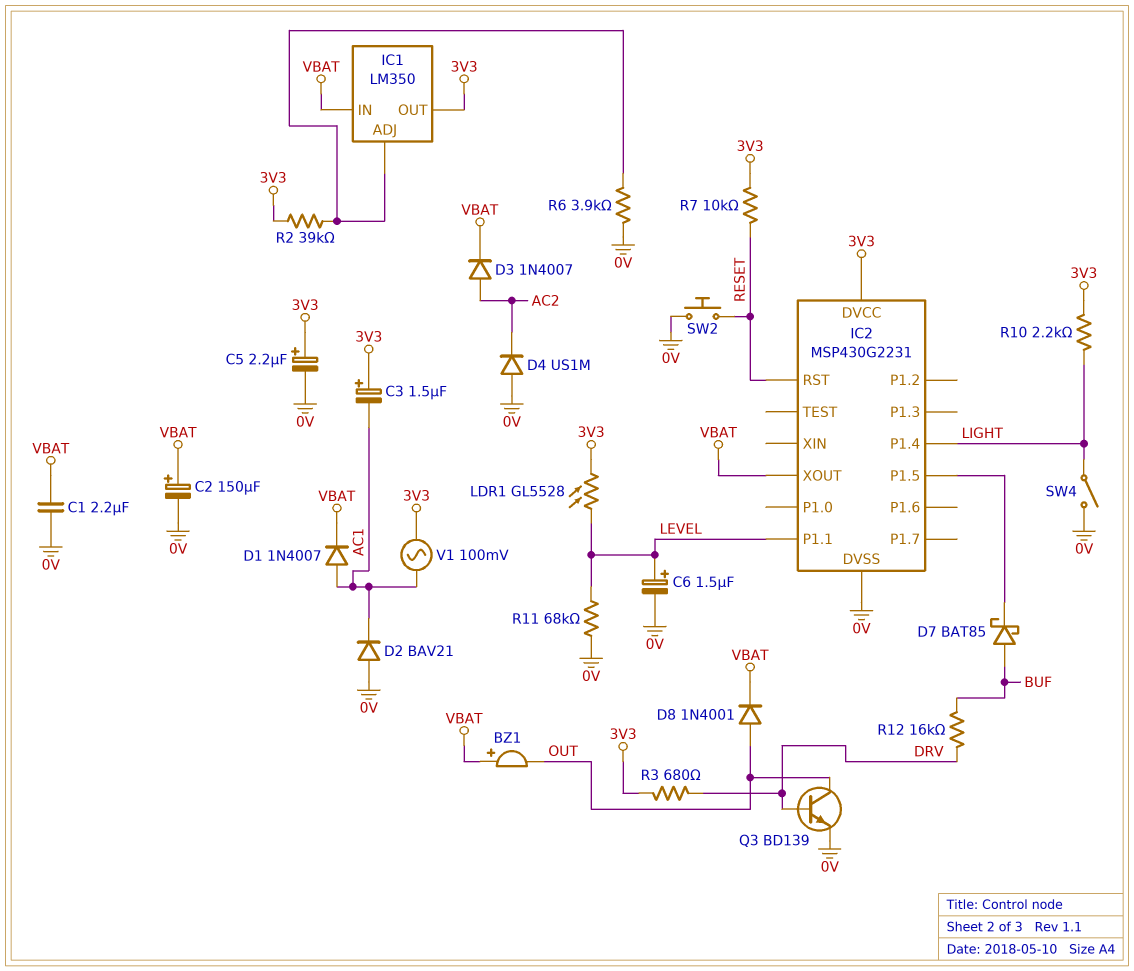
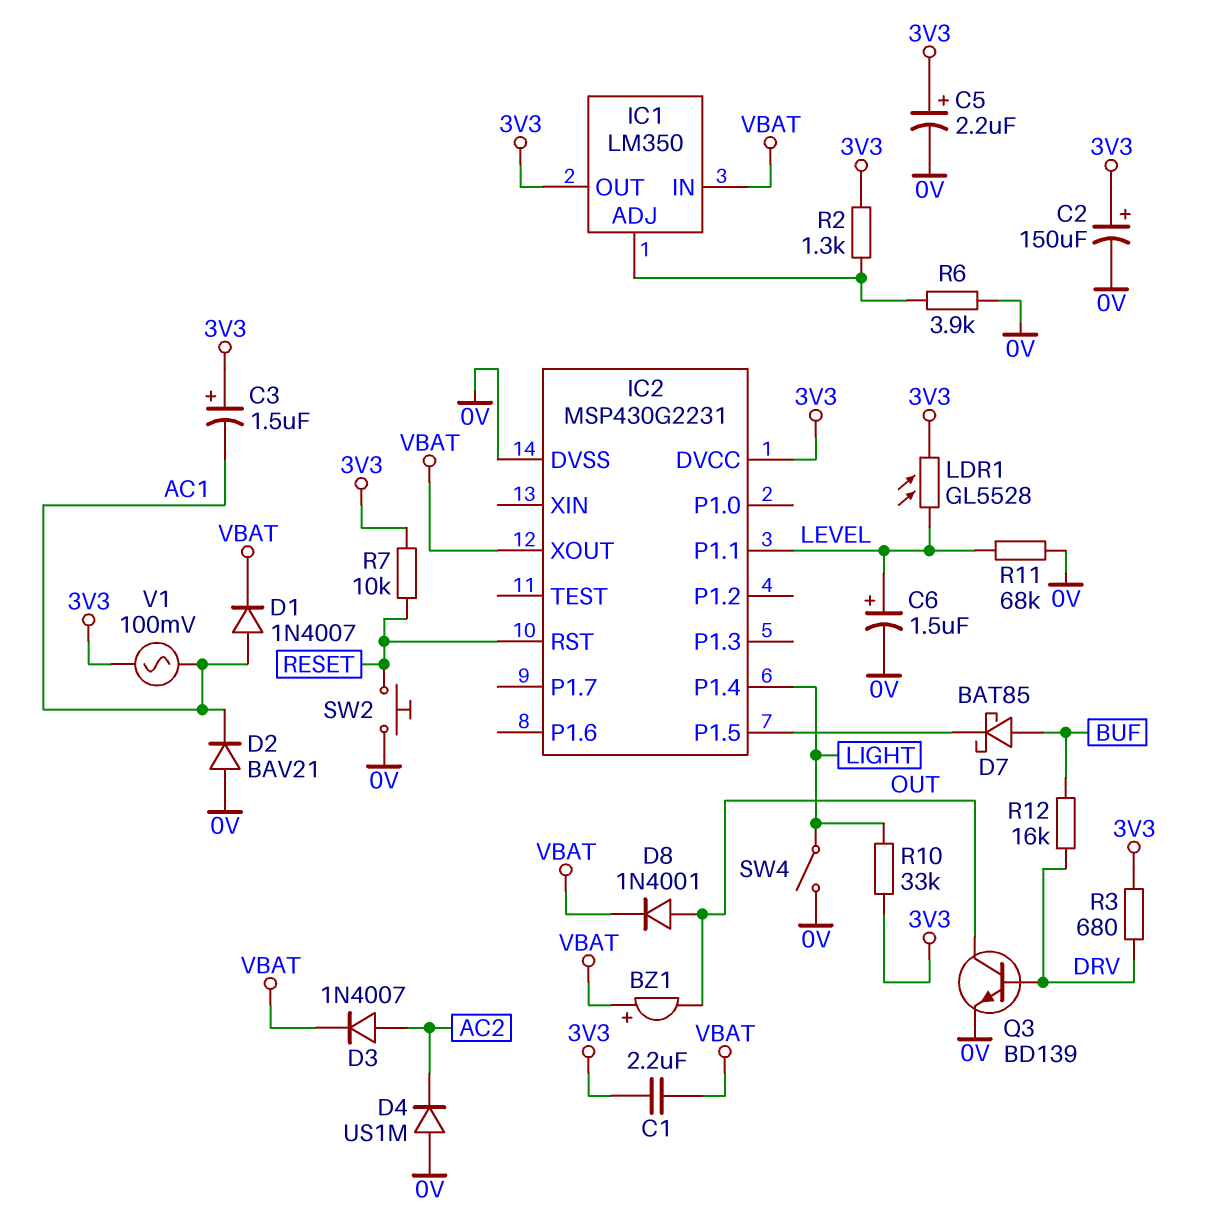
C1: 2.2uF (0V, VBAT) -> 2.2uF (3V3, VBAT)
C2: 150uF (plus VBAT, minus 0V) -> 150uF (plus 3V3, minus 0V)
R2: 39k (3V3, IC1/ADJ) -> 1.3k (3V3, IC1/ADJ)
R10: 2.2k (3V3, LIGHT) -> 33k (3V3, LIGHT)

